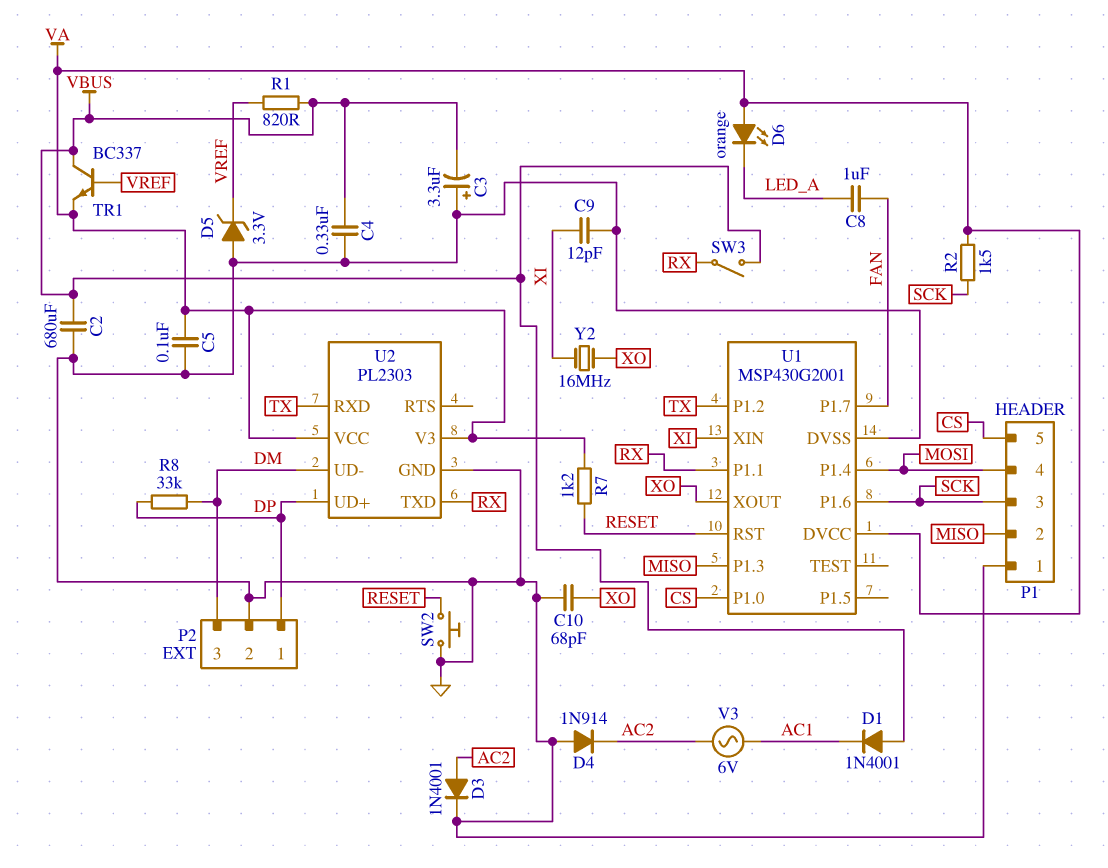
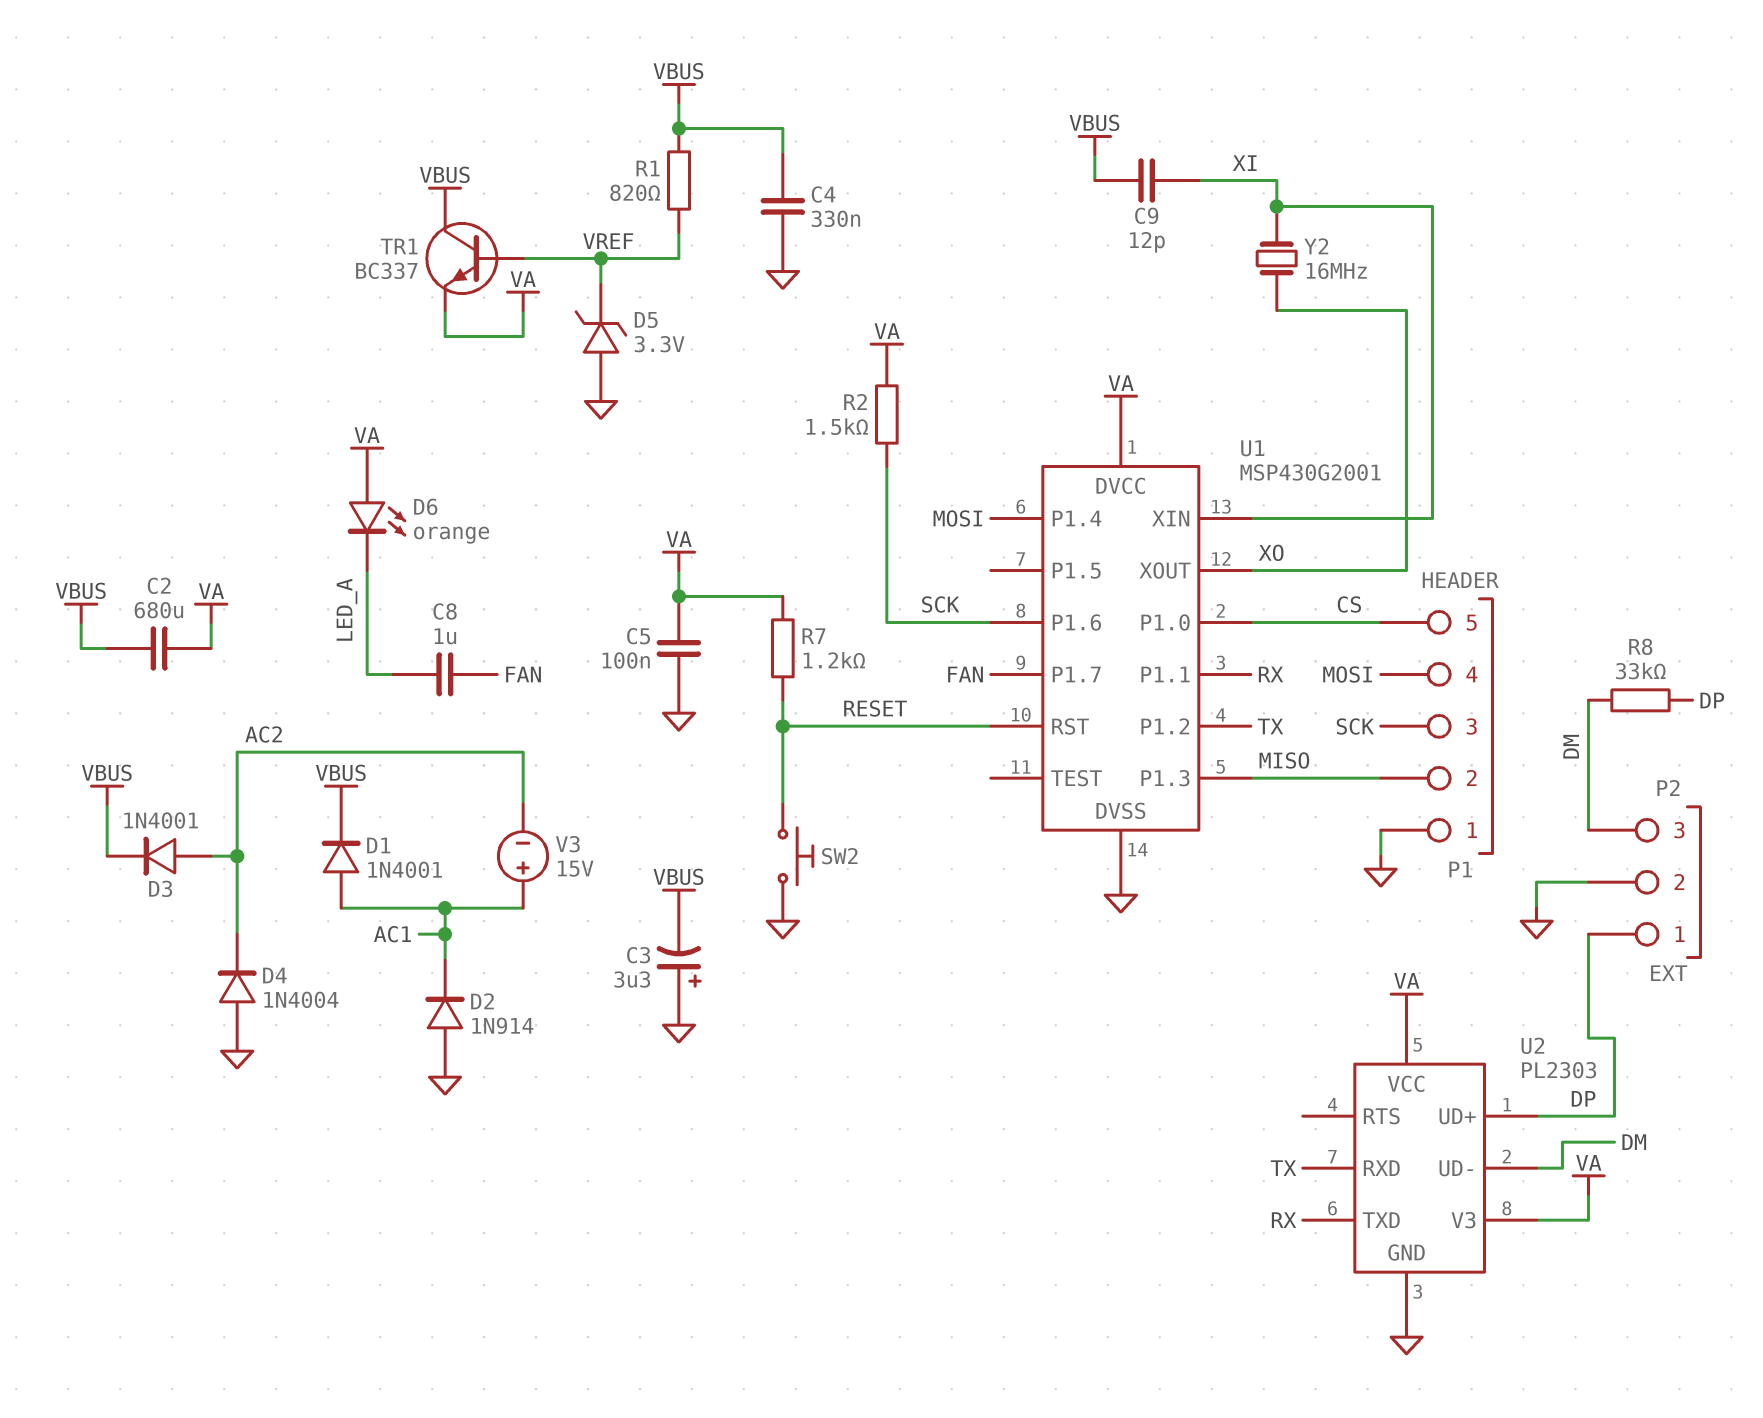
C2: 680uF (GND, VBUS) -> 680uF (VA, VBUS)
C9: 12pF (GND, XI) -> 12pF (VBUS, XI)
C10: 68pF (GND, XO) -> none
D1: diode 1N4001 (A VBUS, K AC1) -> diode 1N4001 (A AC1, K VBUS)
D2: none -> diode 1N914 (A GND, K AC1)
D3: diode 1N4001 (A AC2, K GND) -> diode 1N4001 (A AC2, K VBUS)
D4: diode 1N914 (A GND, K AC2) -> diode 1N4004 (A GND, K AC2)
SW3: switch (RX, VBUS) -> none
V3: AC 6V (AC1, AC2) -> 15V (plus AC1, minus AC2)

